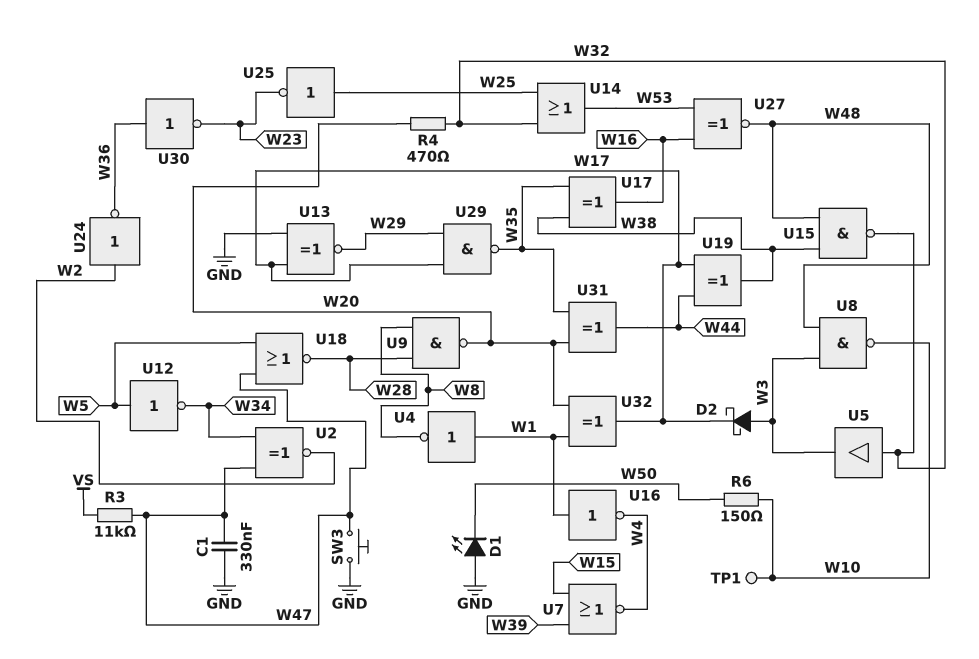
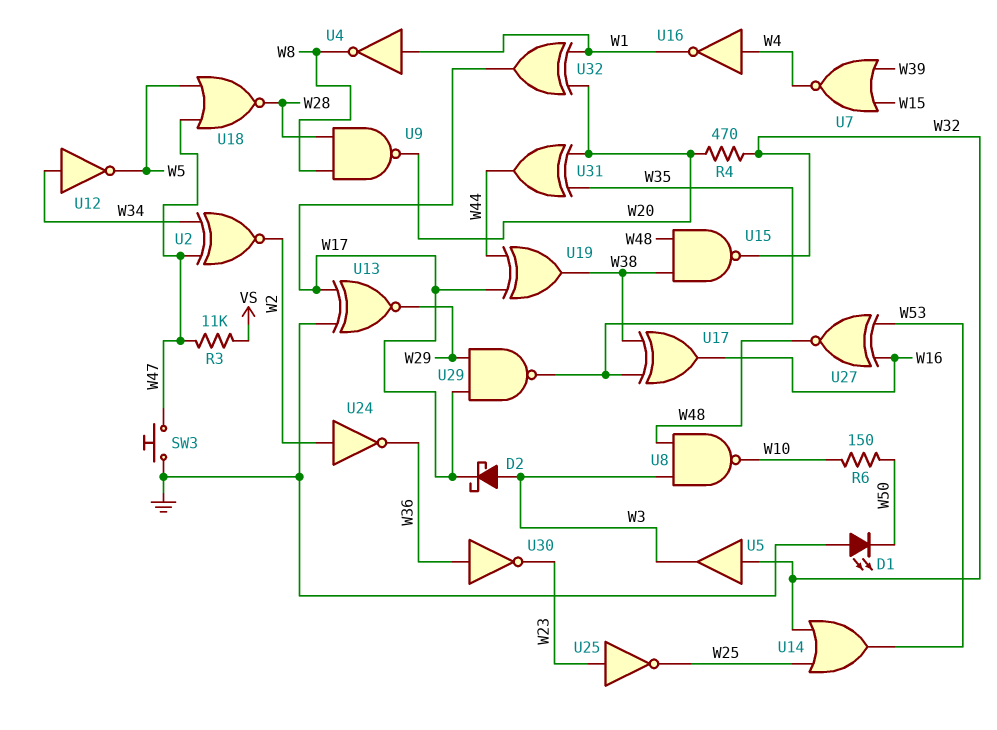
C1: 330nF (GND, W47) -> none
TP1: test point (W10) -> none
U12: NOT (in W5, out W34) -> NOT (in W34, out W5)
U16: NOT (in W1, out W4) -> NOT (in W4, out W1)
U25: NOT (in W25, out W23) -> NOT (in W23, out W25)

